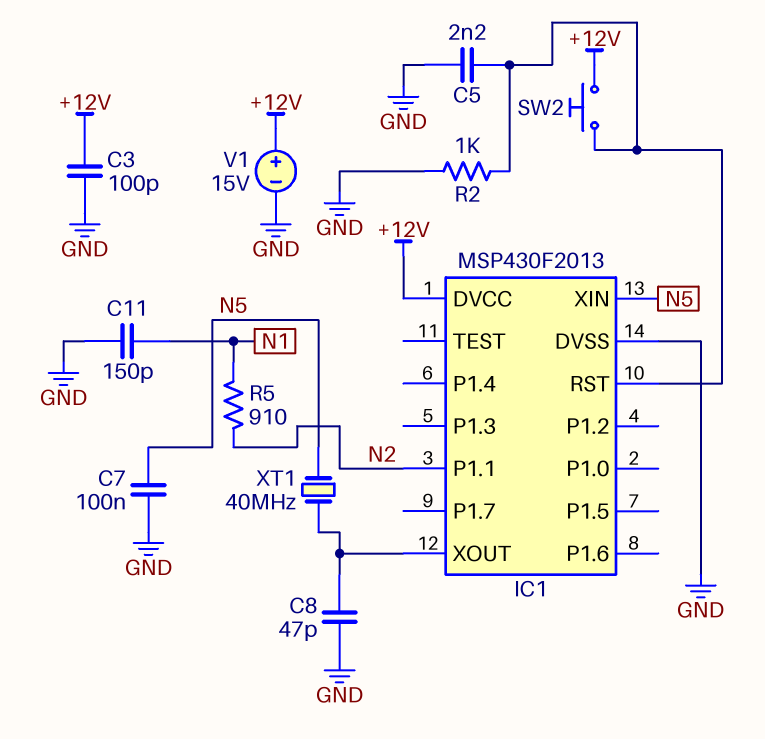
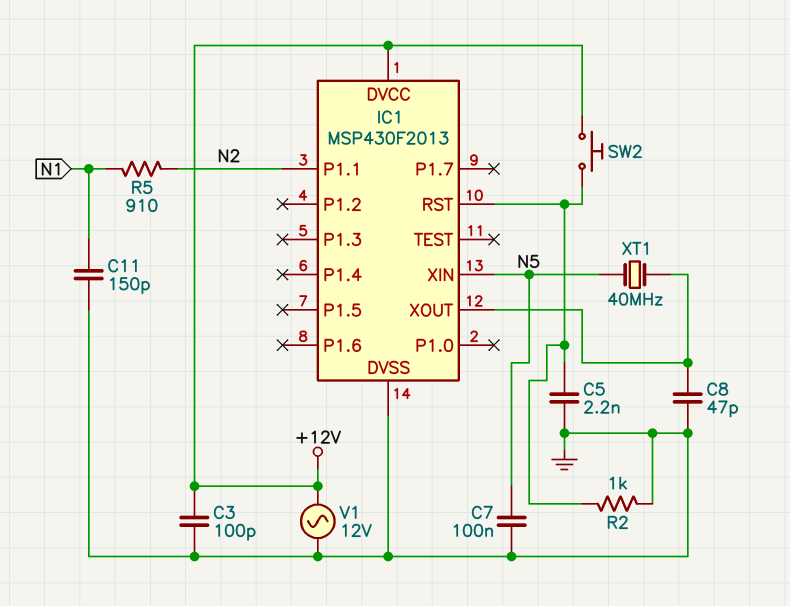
V1: 15V (plus +12V, minus GND) -> AC 12V (+12V, GND)

